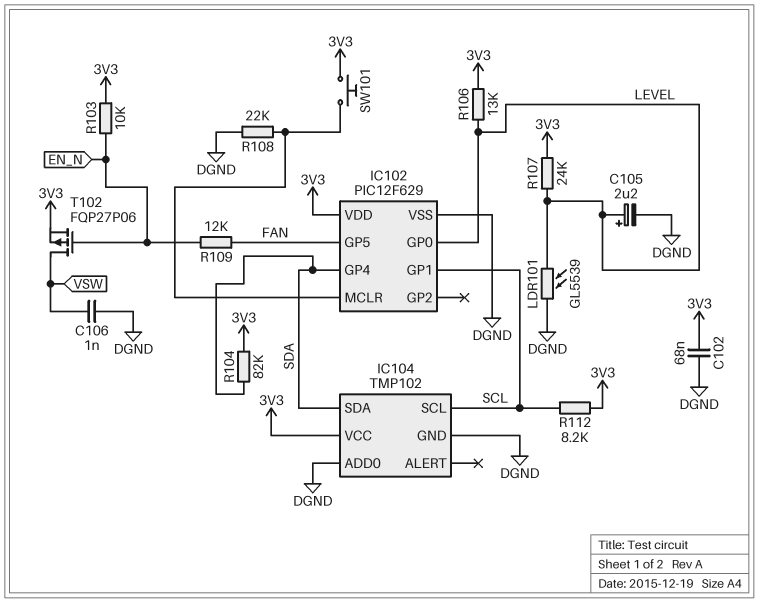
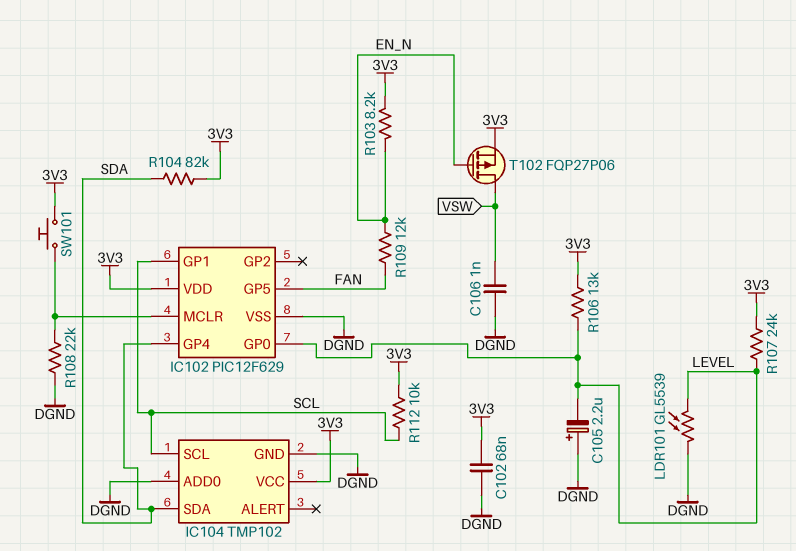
C105: 2.2uF (plus LEVEL, minus DGND) -> 2.2uF (plus DGND, minus LEVEL)
R103: 10k (3V3, EN_N) -> 8.2k (3V3, EN_N)
R112: 8.2k (3V3, SCL) -> 10k (3V3, SCL)

